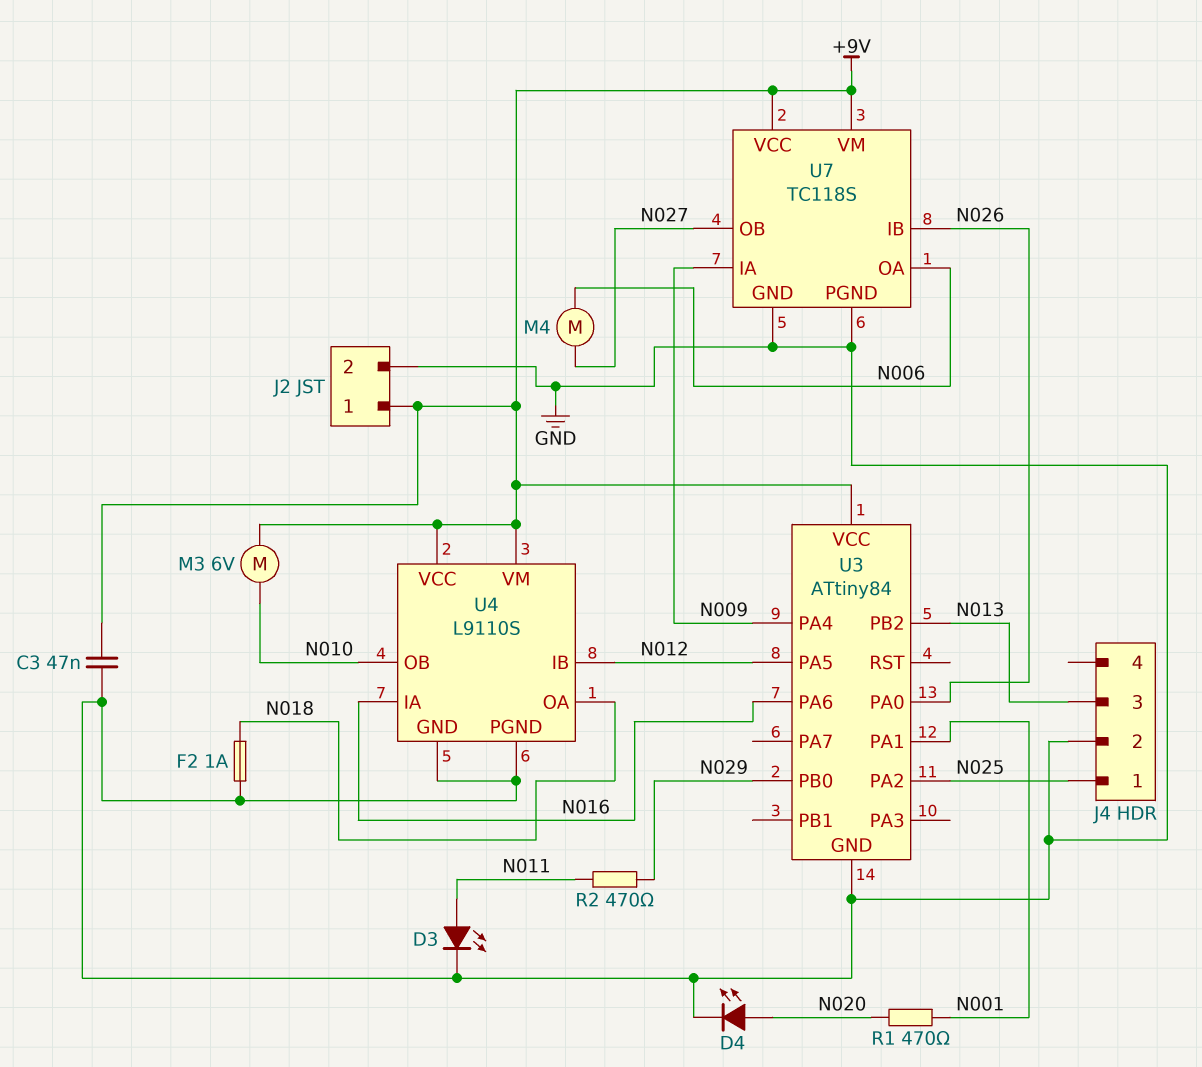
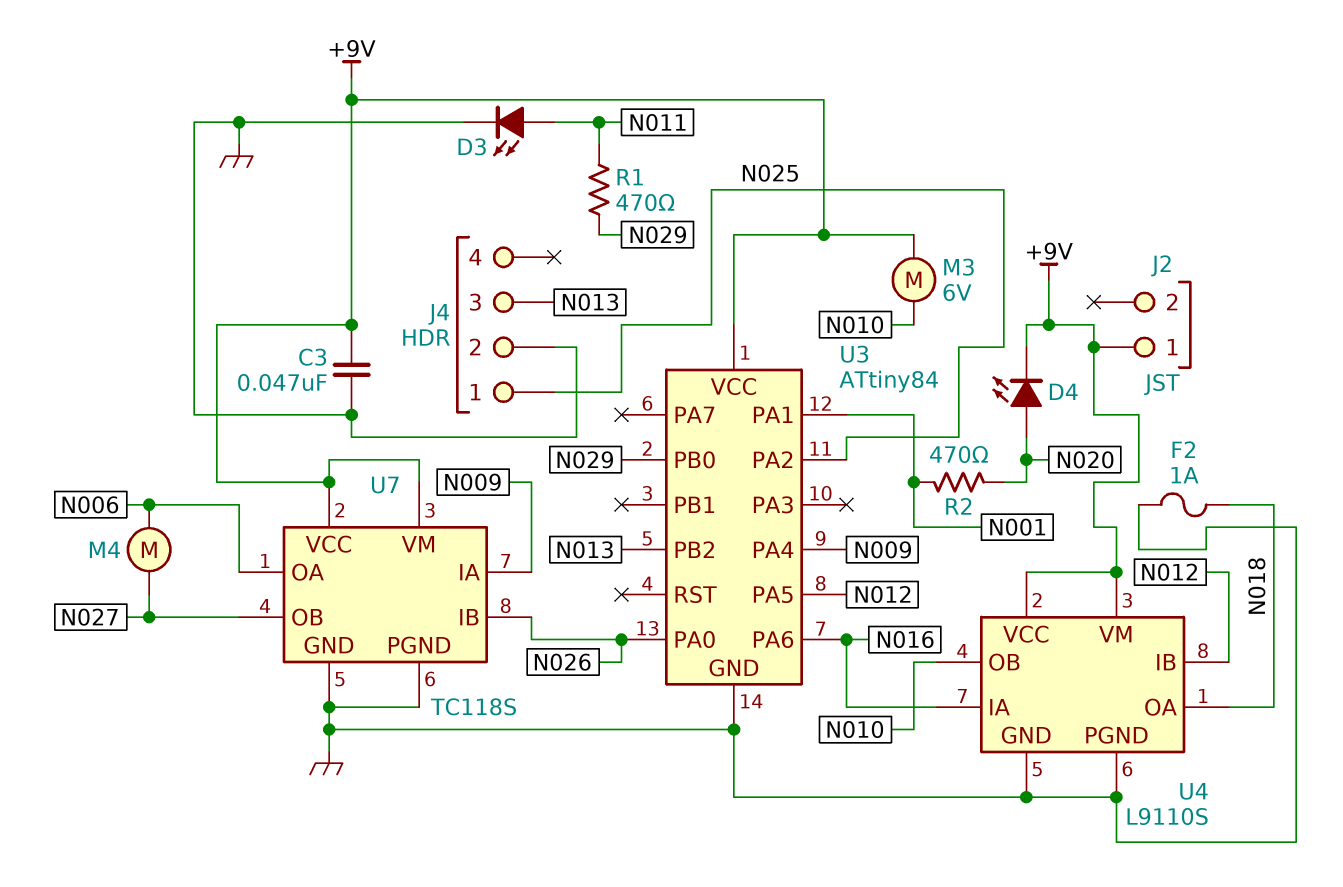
D4: LED (A N020, K GND) -> LED (A N020, K +9V)
J2 pin 2: GND -> none
R1: 470 (N001, N020) -> 470 (N011, N029)
R2: 470 (N011, N029) -> 470 (N001, N020)

